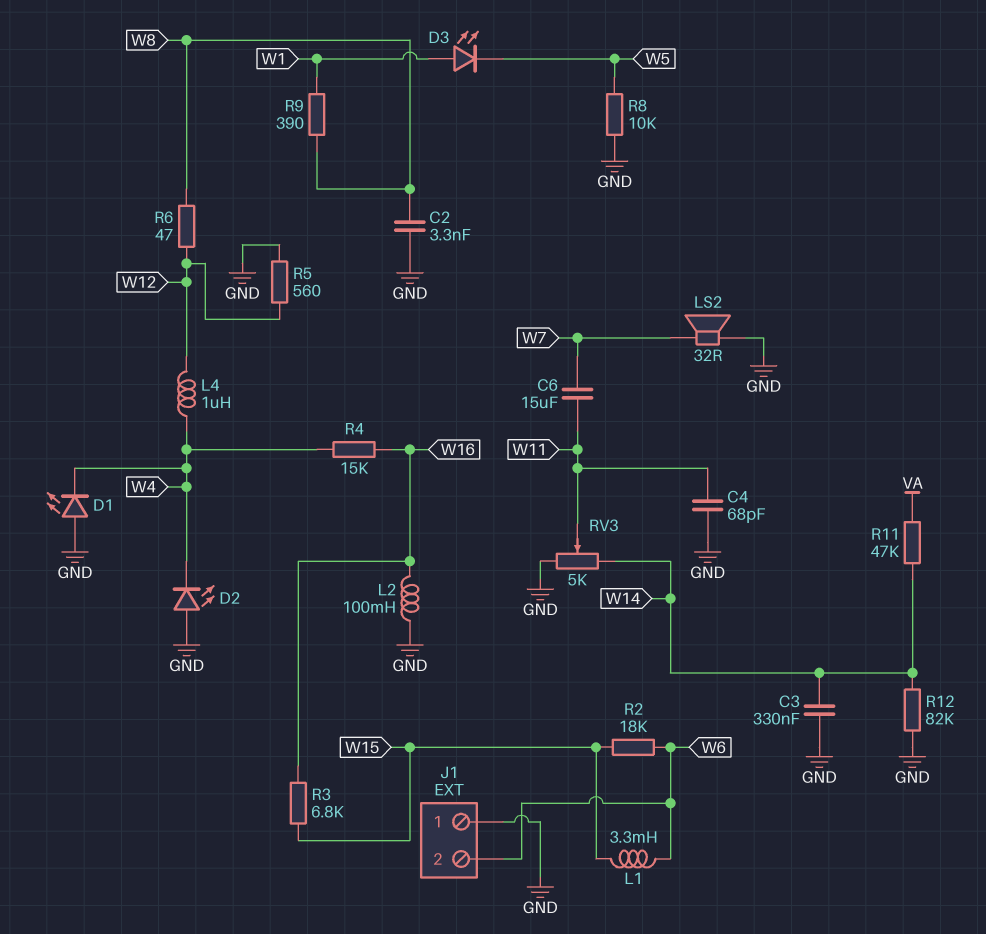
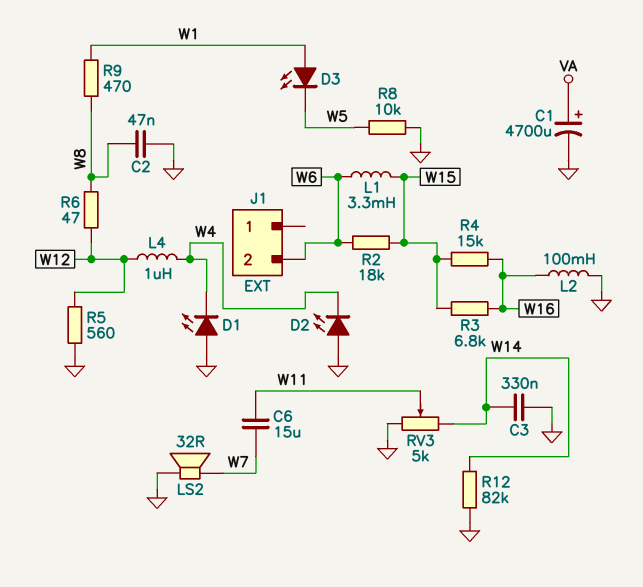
C1: none -> 4700uF (plus VA, minus GND)
C2: 3.3nF (GND, W8) -> 47nF (GND, W8)
C4: 68pF (GND, W11) -> none
J1 pin 1: GND -> none
R4: 15k (W4, W16) -> 15k (W15, W16)
R9: 390 (W1, W8) -> 470 (W1, W8)
R11: 47k (VA, W14) -> none

